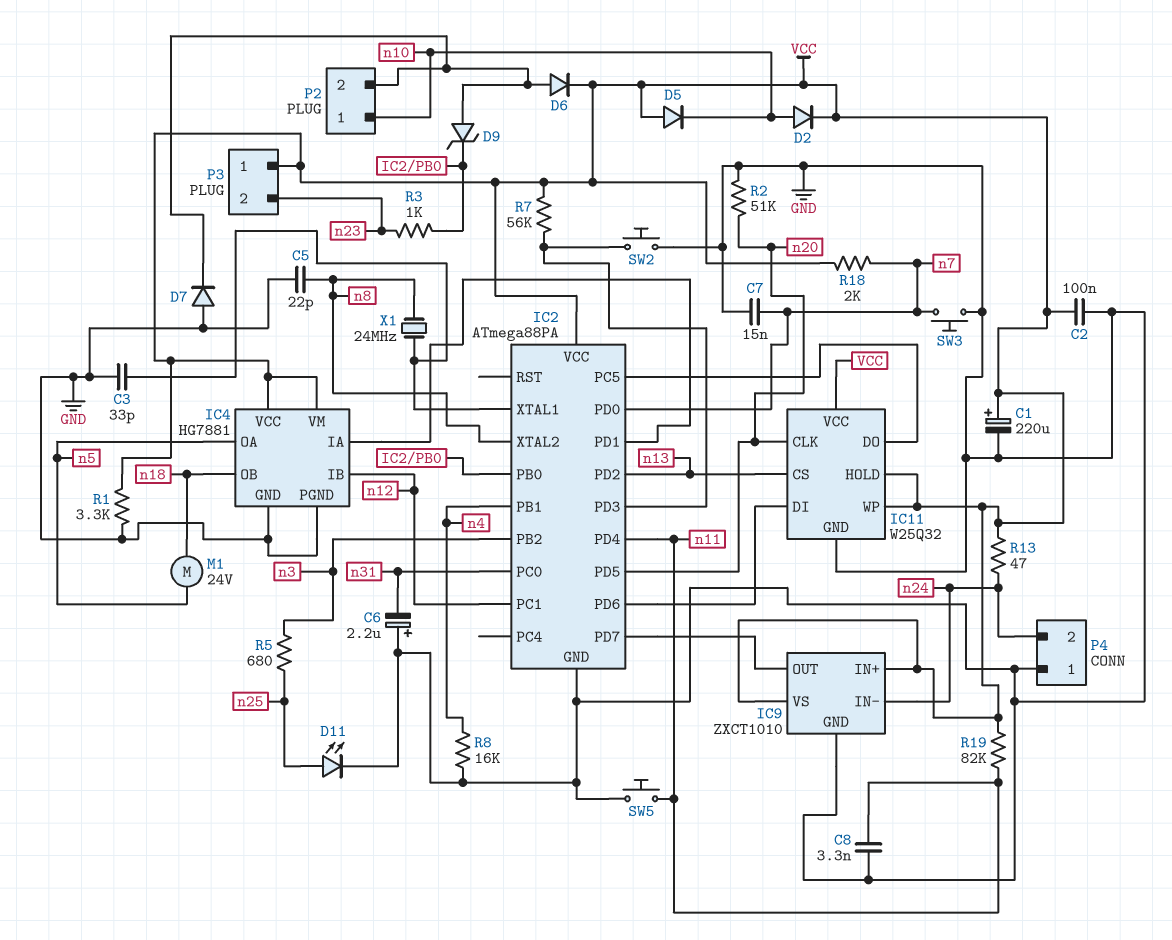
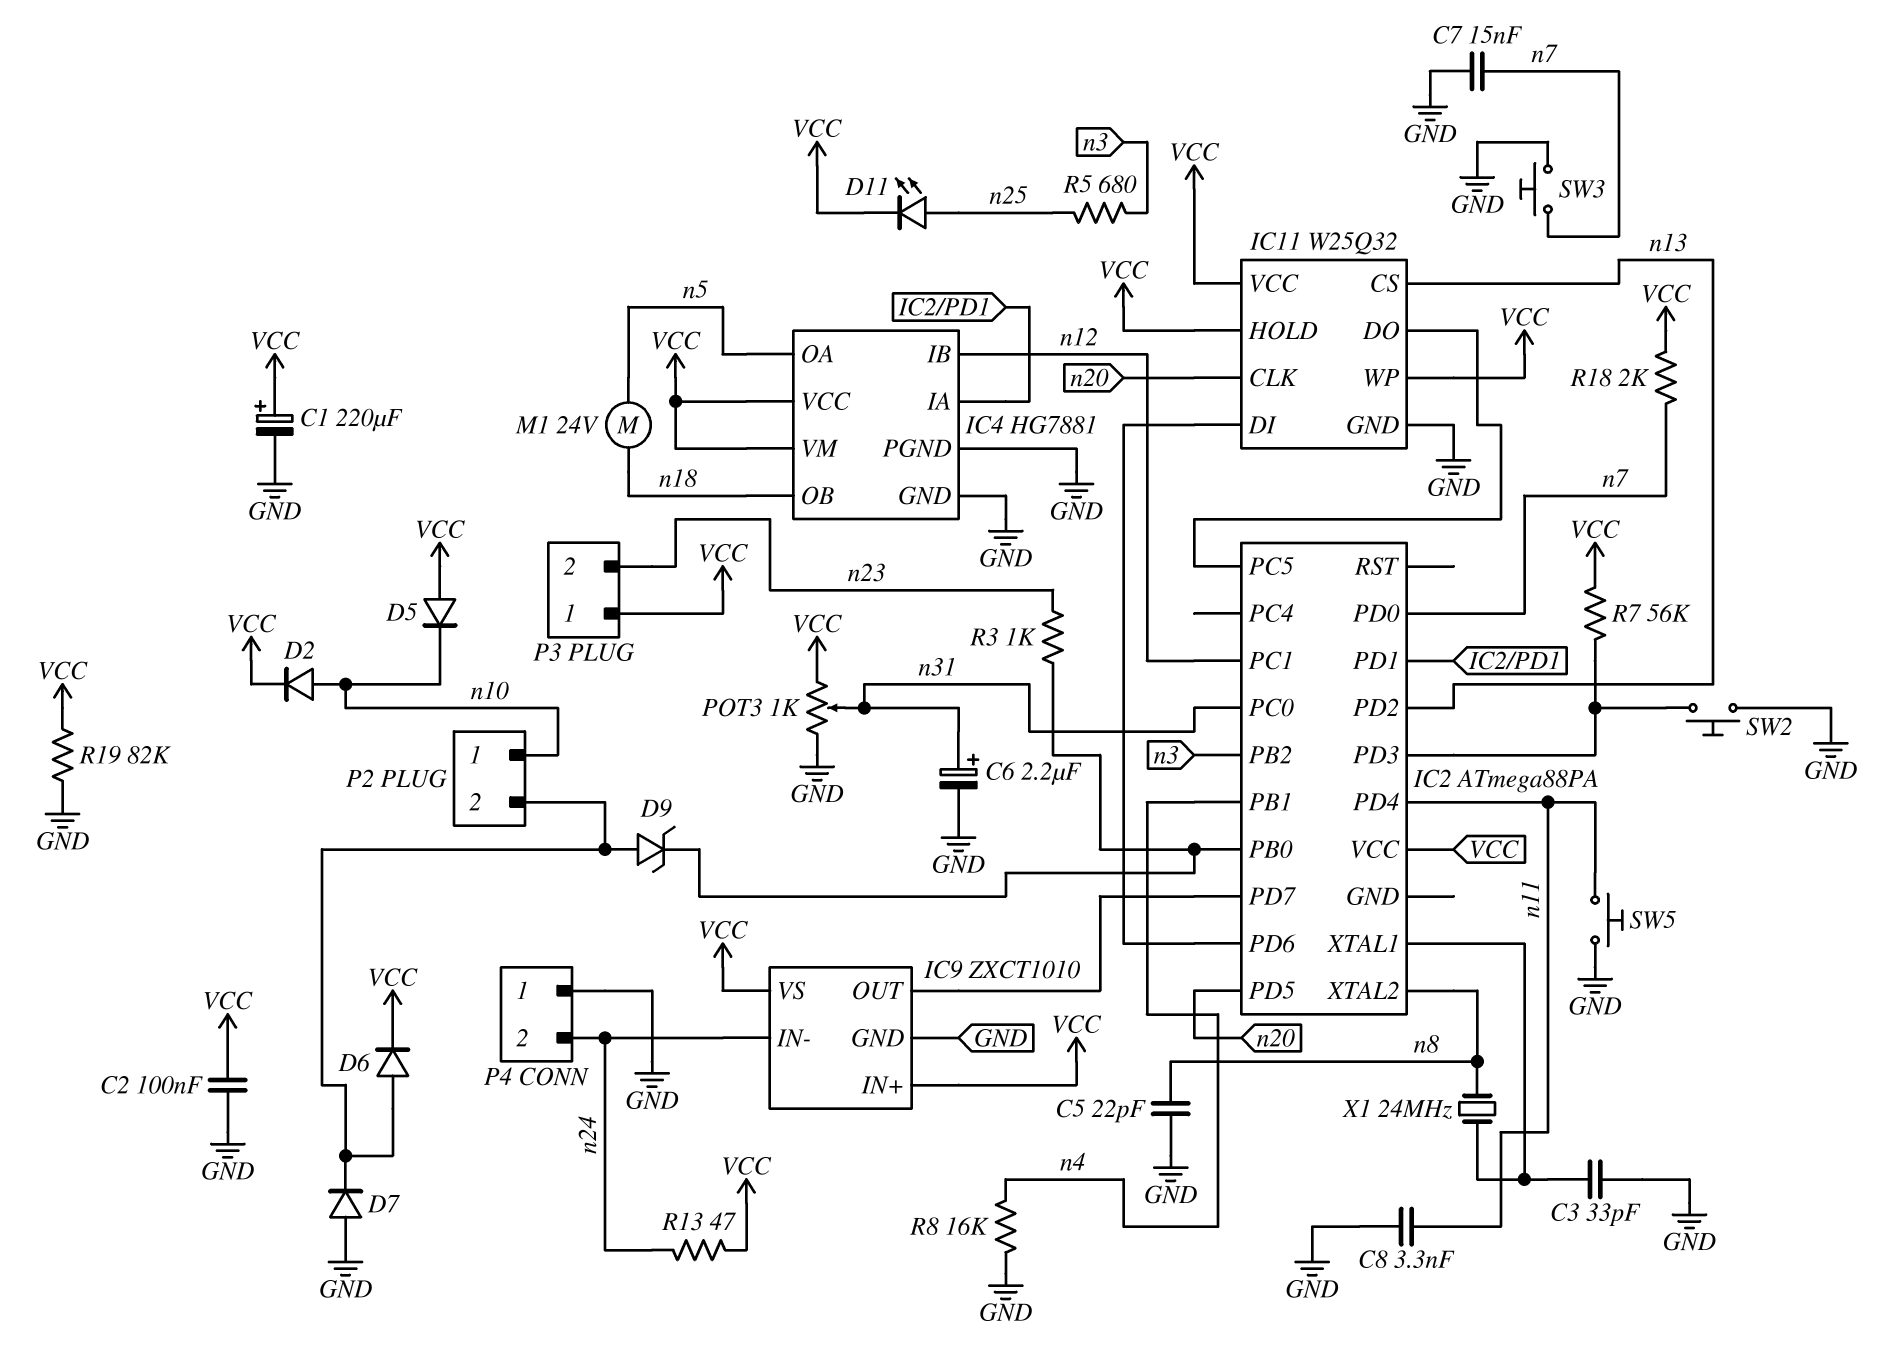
C6: 2.2uF (plus GND, minus n31) -> 2.2uF (plus n31, minus GND)
D11: LED (A n25, K GND) -> LED (A n25, K VCC)
IC2 pin GND: GND -> none
POT3: none -> 1k (GND, VCC, wiper n31)
R1: 3.3k (GND, VCC) -> none
R2: 51k (GND, n20) -> none
R19: 82k (VCC, n11) -> 82k (GND, VCC)

